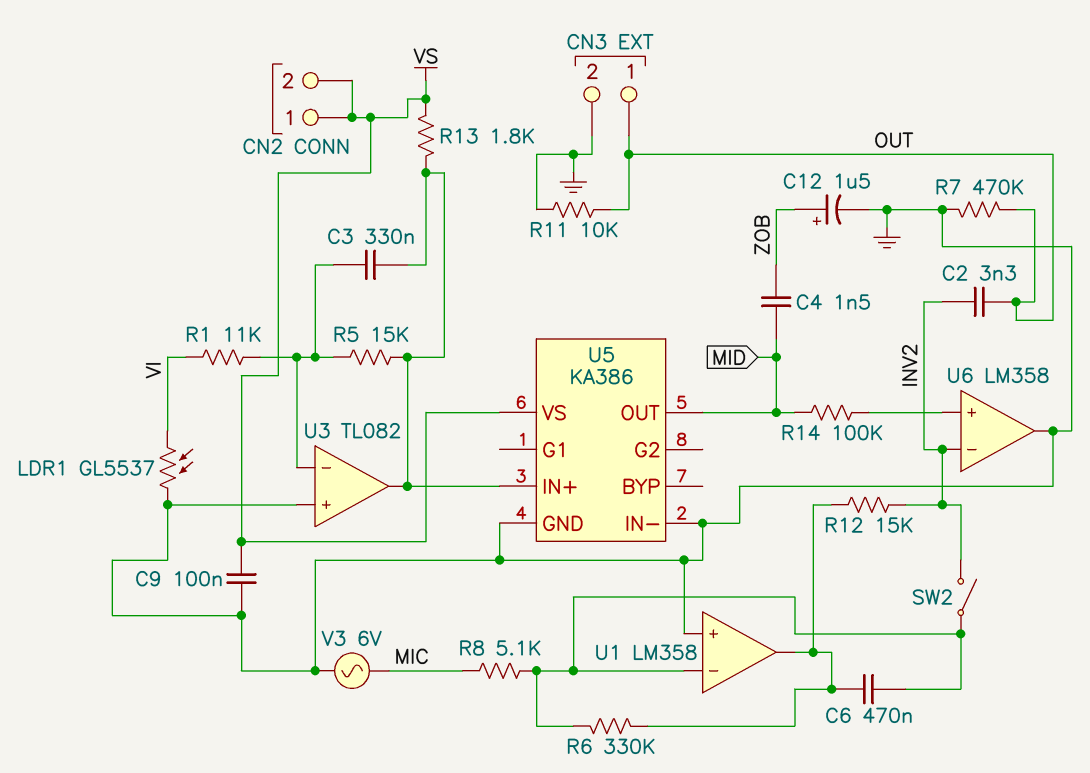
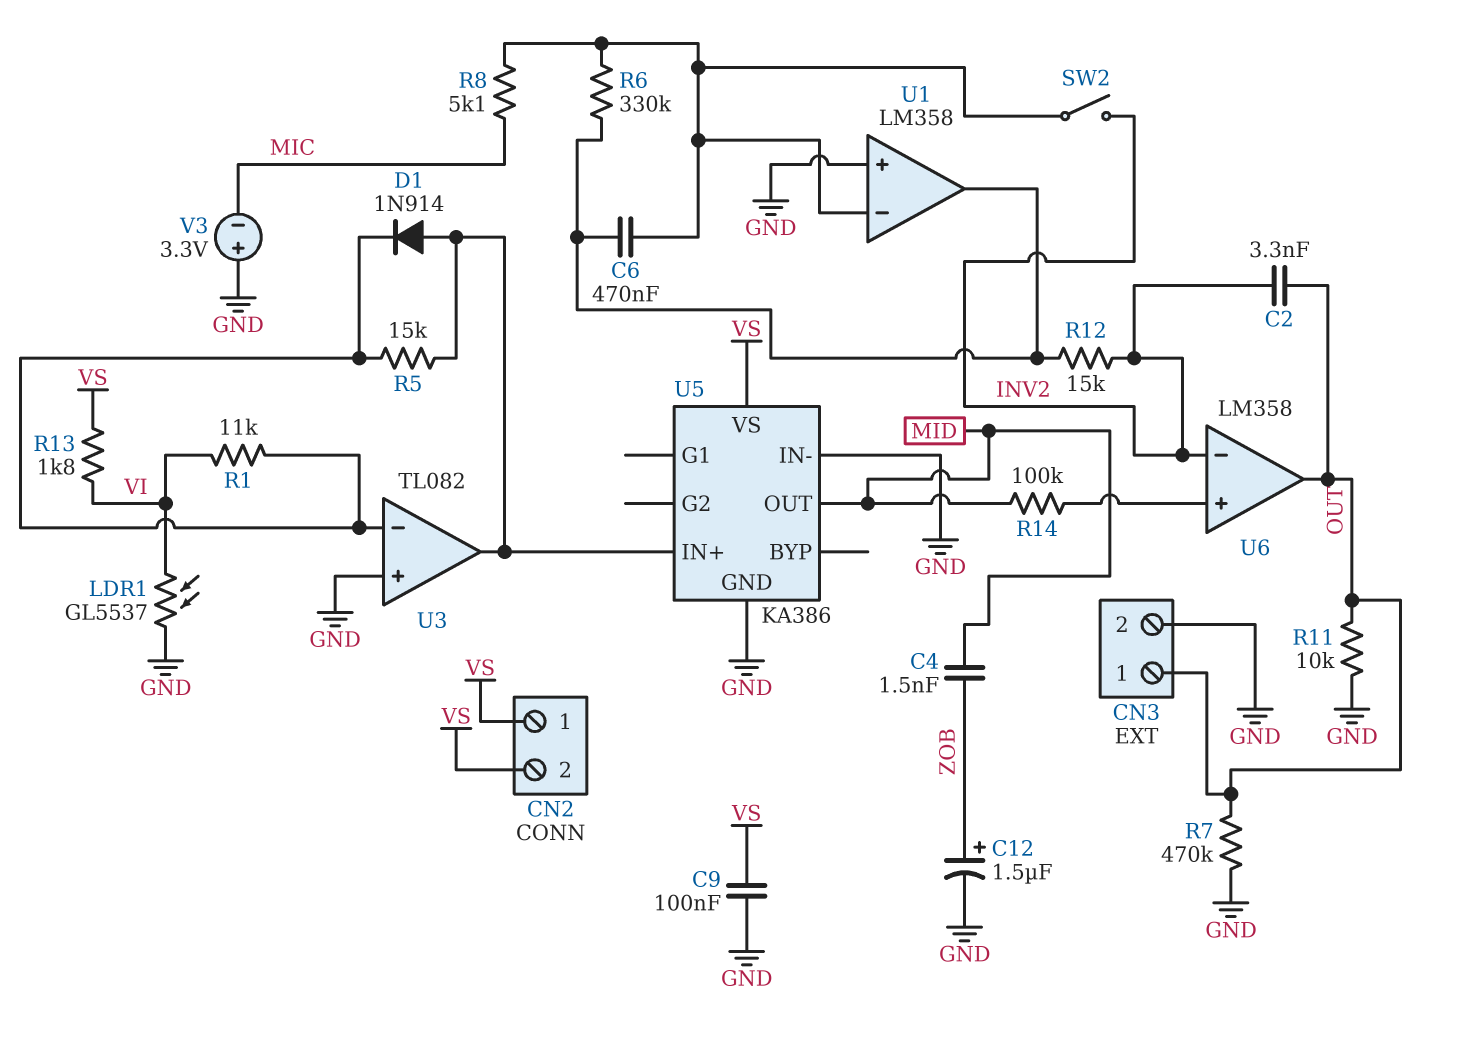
C3: 330nF (U3/in-, U3/out) -> none
D1: none -> diode 1N914 (A U3/out, K U3/in-)
R13: 1.8k (U3/out, VS) -> 1.8k (VI, VS)
U6 pin out: GND -> OUT
V3: AC 6V (GND, MIC) -> 3.3V (plus GND, minus MIC)

